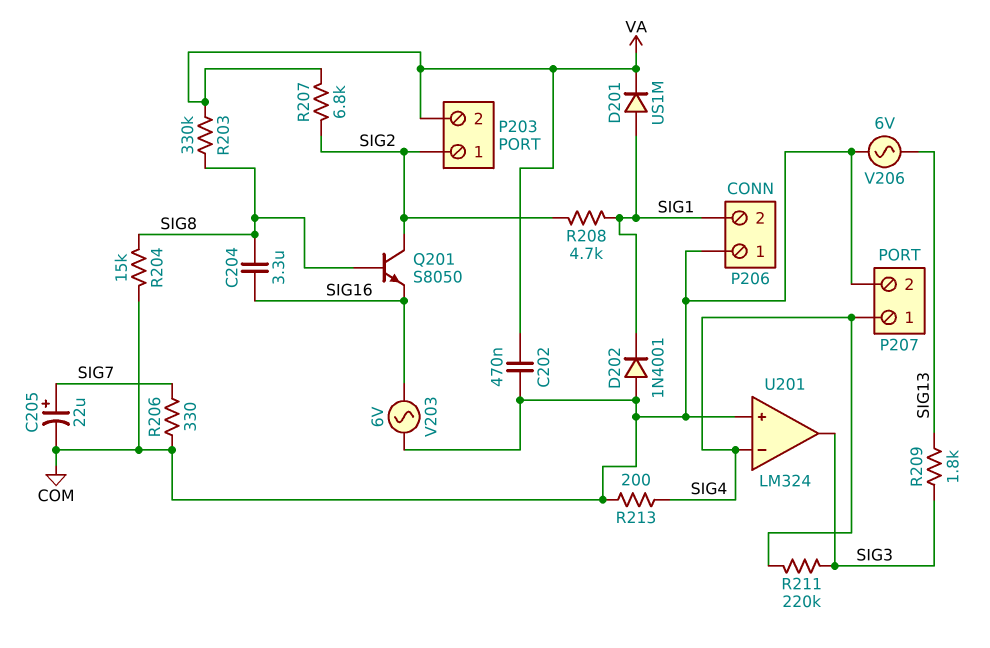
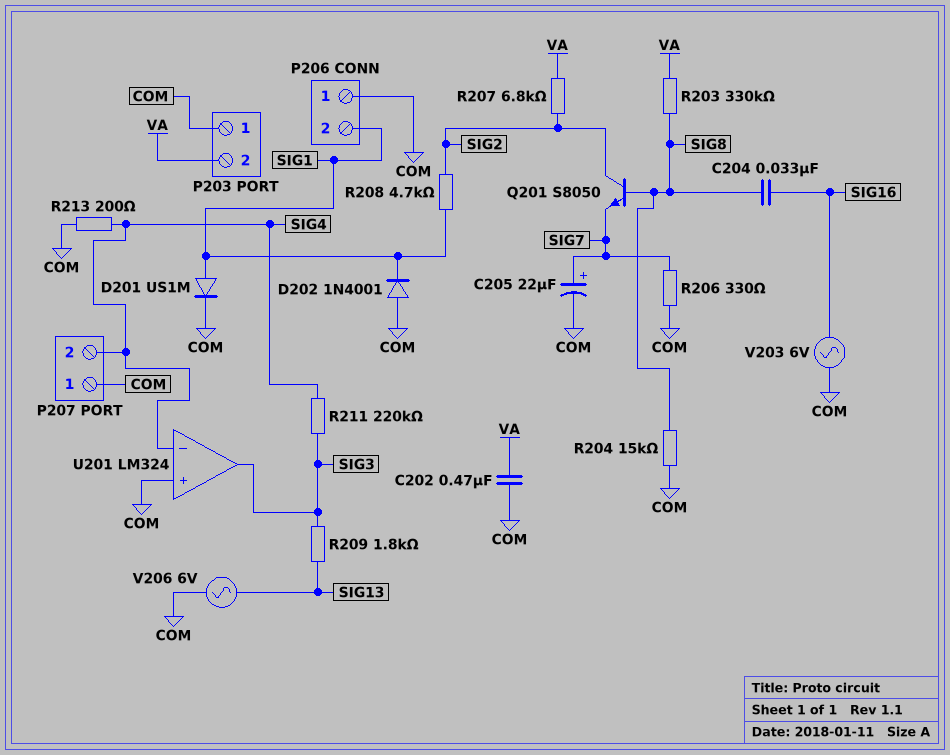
C204: 3.3uF (SIG8, SIG16) -> 33nF (SIG8, SIG16)
D201: diode US1M (A SIG1, K VA) -> diode US1M (A SIG1, K COM)
P203 pin 1: SIG2 -> COM
P207 pin 1: SIG4 -> COM
P207 pin 2: COM -> SIG4
Q201: NPN S8050 (B SIG8, C SIG2, E SIG16) -> NPN S8050 (B SIG8, C SIG2, E SIG7)

